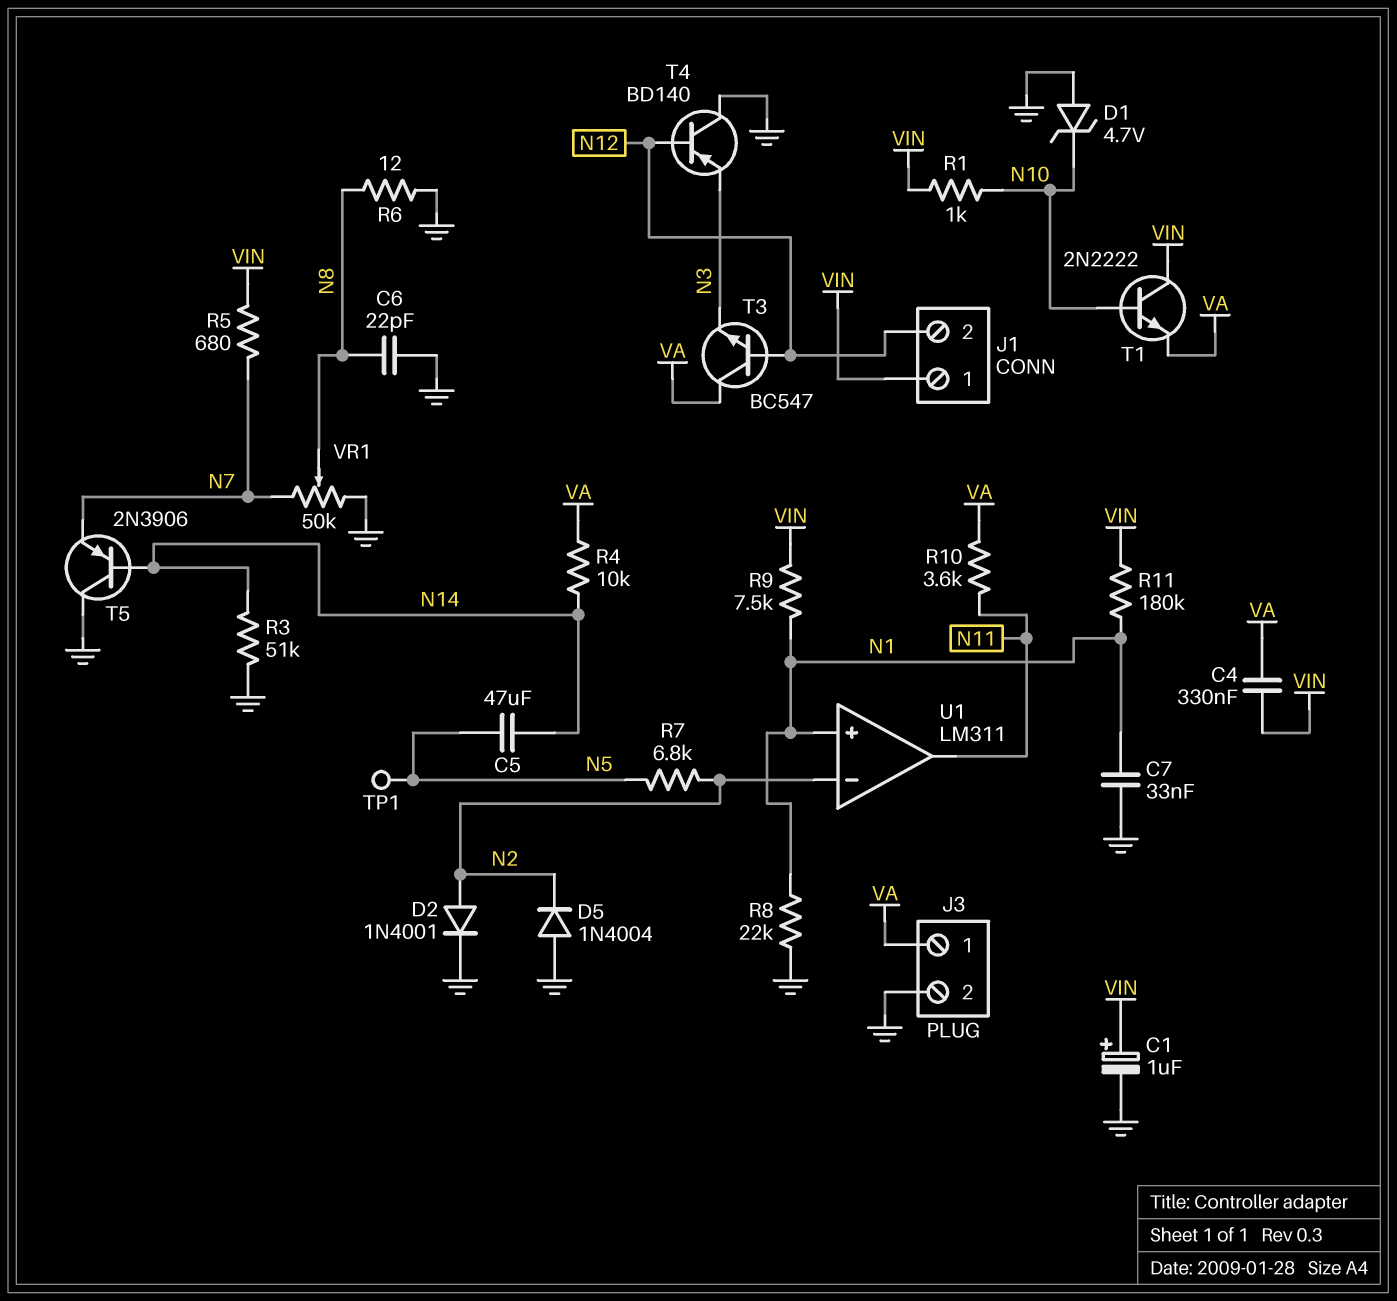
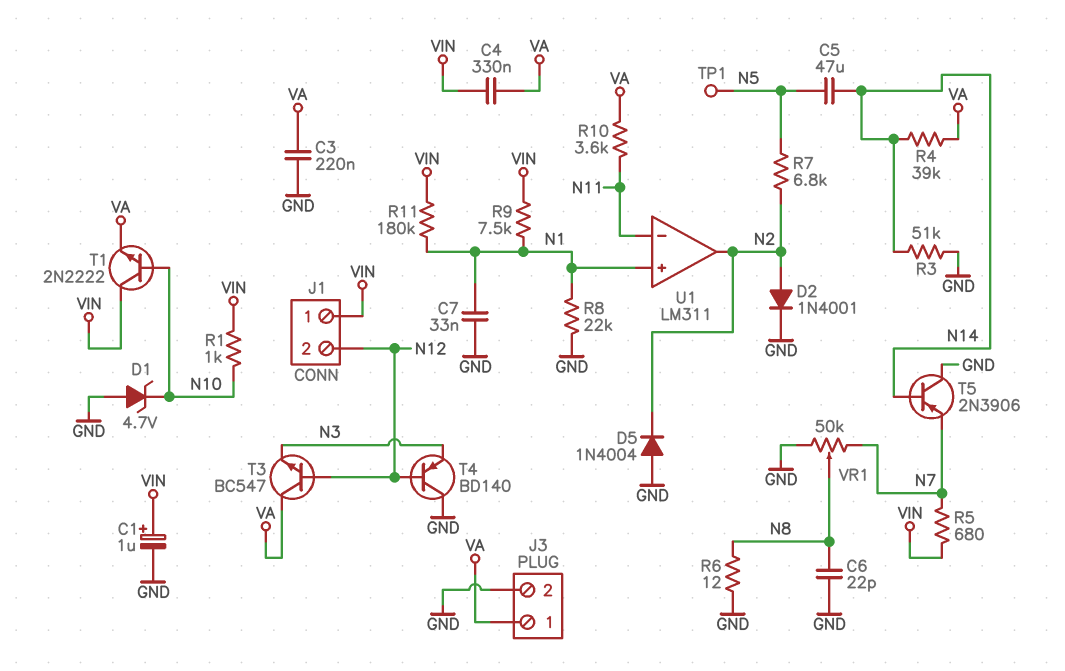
C3: none -> 220nF (GND, VA)
R4: 10k (N14, VA) -> 39k (N14, VA)
U1 pin in-: N2 -> N11
U1 pin out: N11 -> N2

